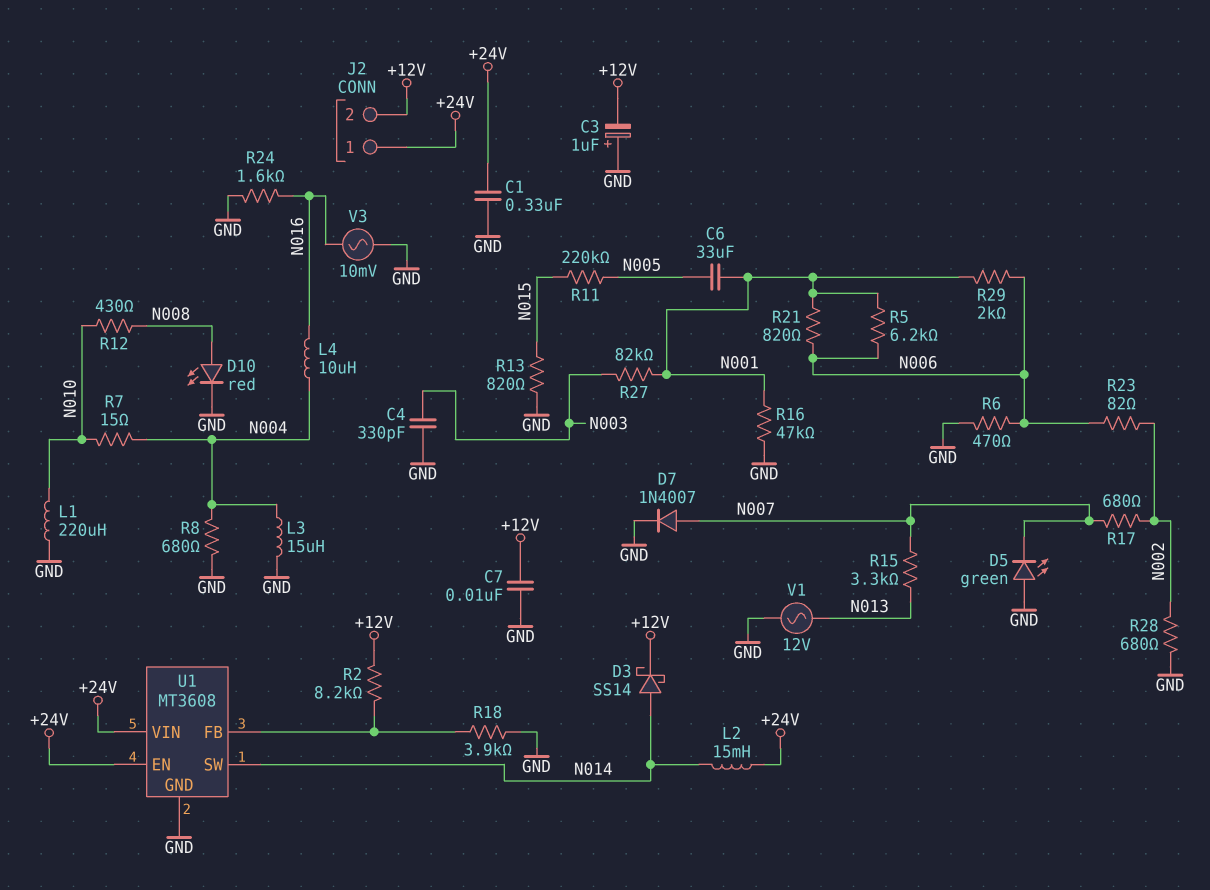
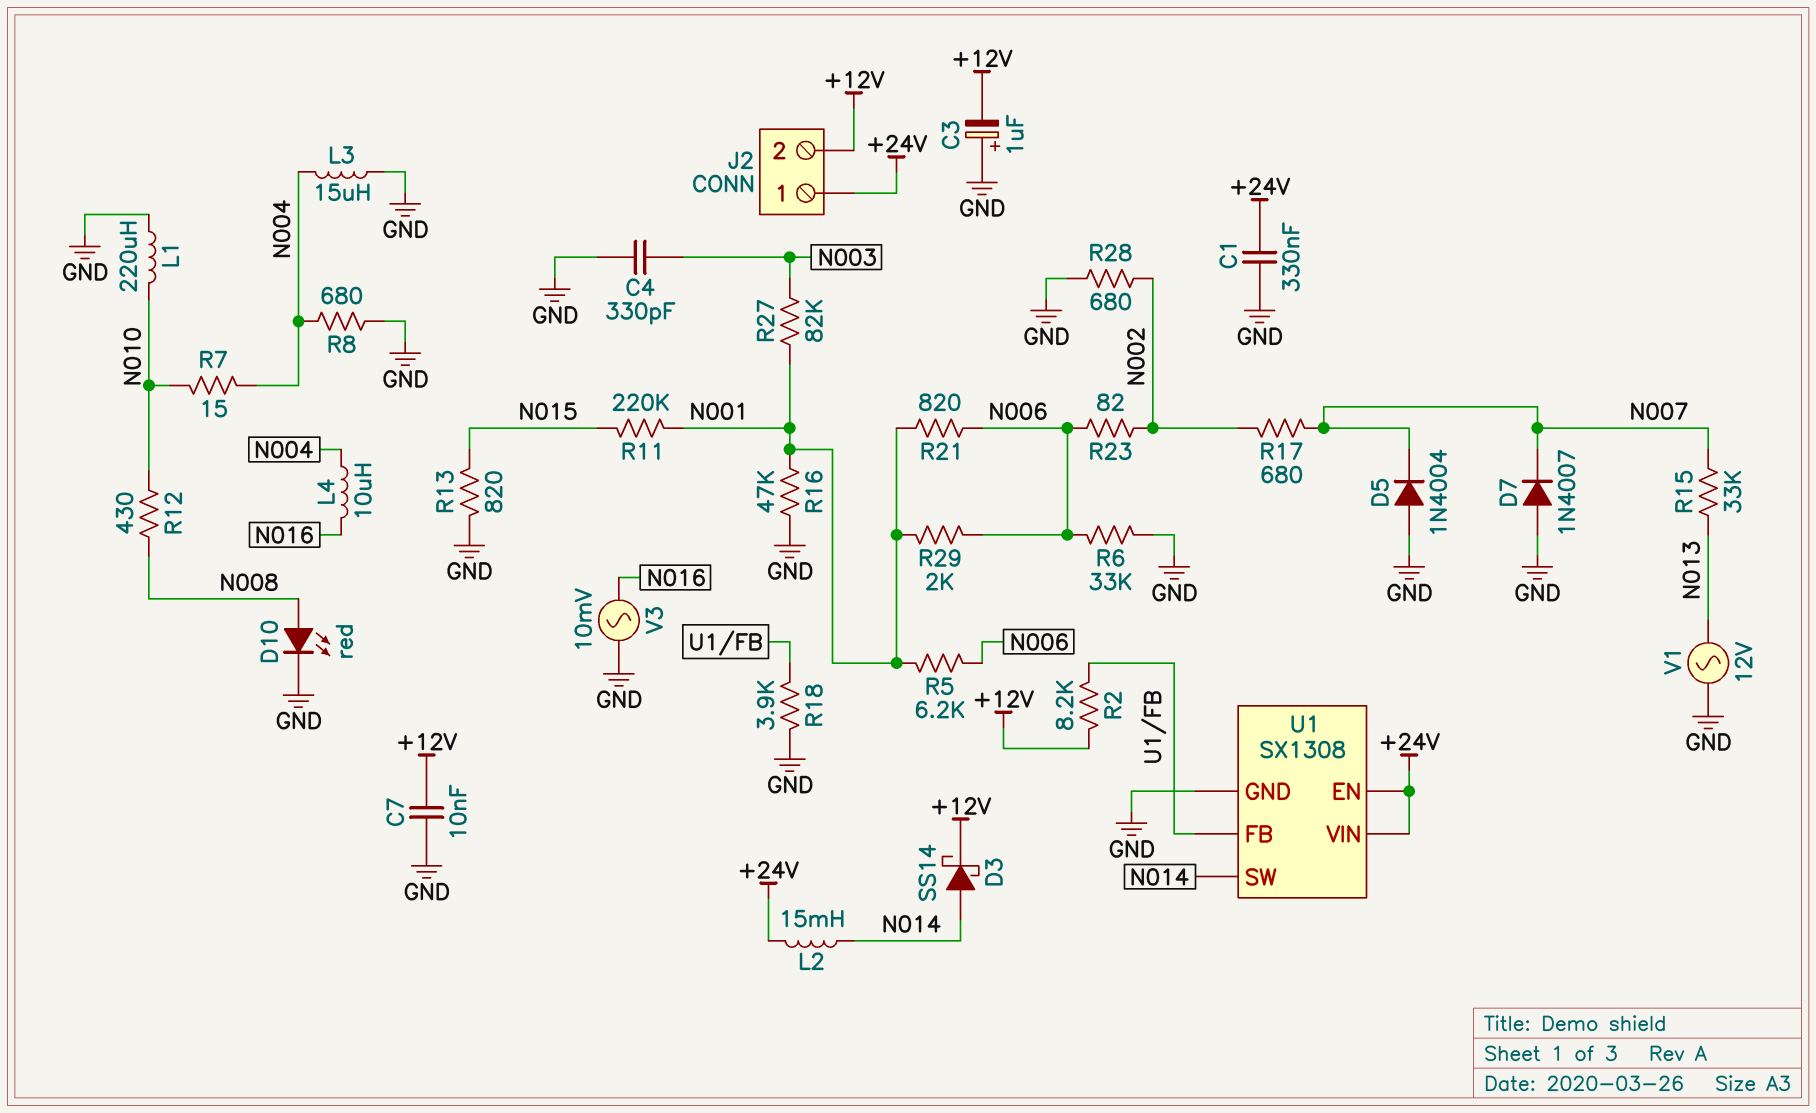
C6: 33uF (N001, N005) -> none
D5: LED green (A GND, K N007) -> diode 1N4004 (A GND, K N007)
D7: diode 1N4007 (A N007, K GND) -> diode 1N4007 (A GND, K N007)
R6: 470 (GND, N006) -> 33k (GND, N006)
R11: 220k (N005, N015) -> 220k (N001, N015)
R15: 3.3k (N007, N013) -> 33k (N007, N013)
R24: 1.6k (GND, N016) -> none
U1: MT3608 -> SX1308

